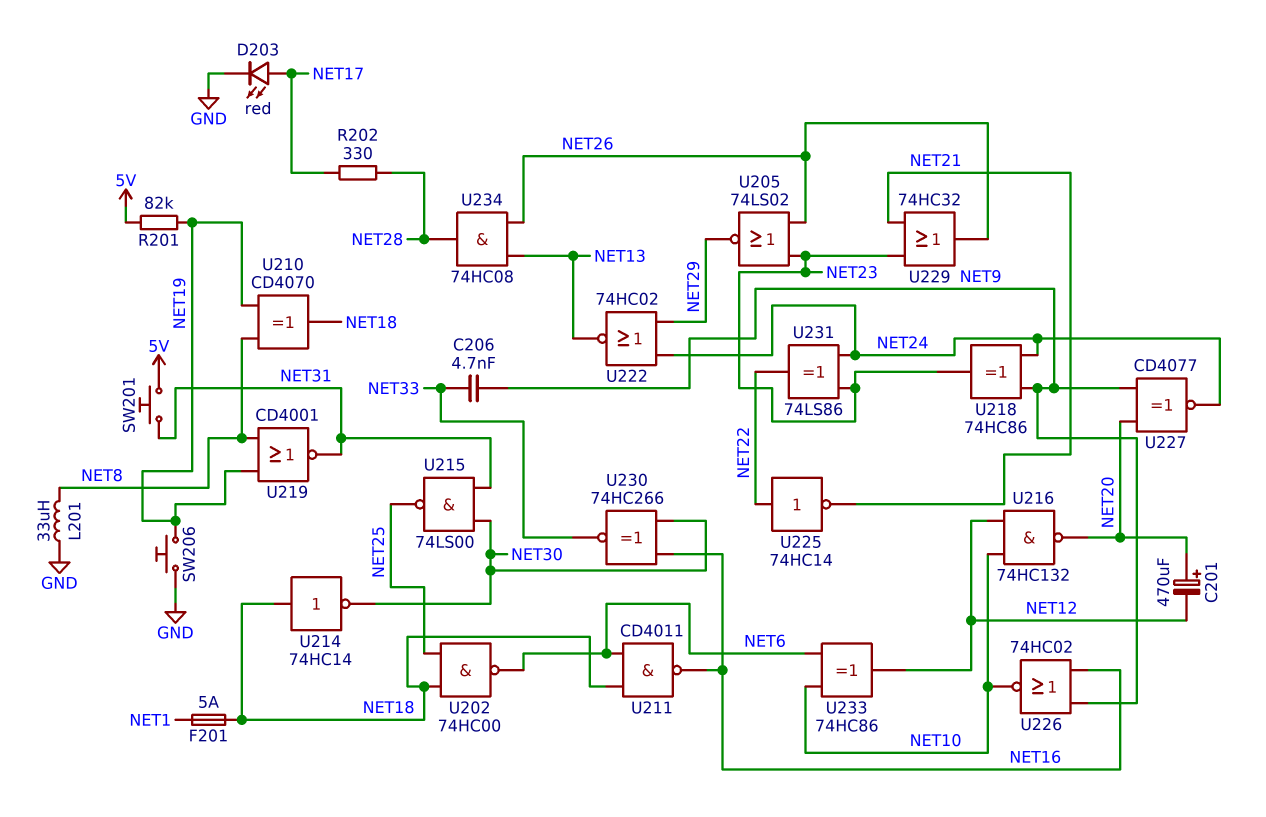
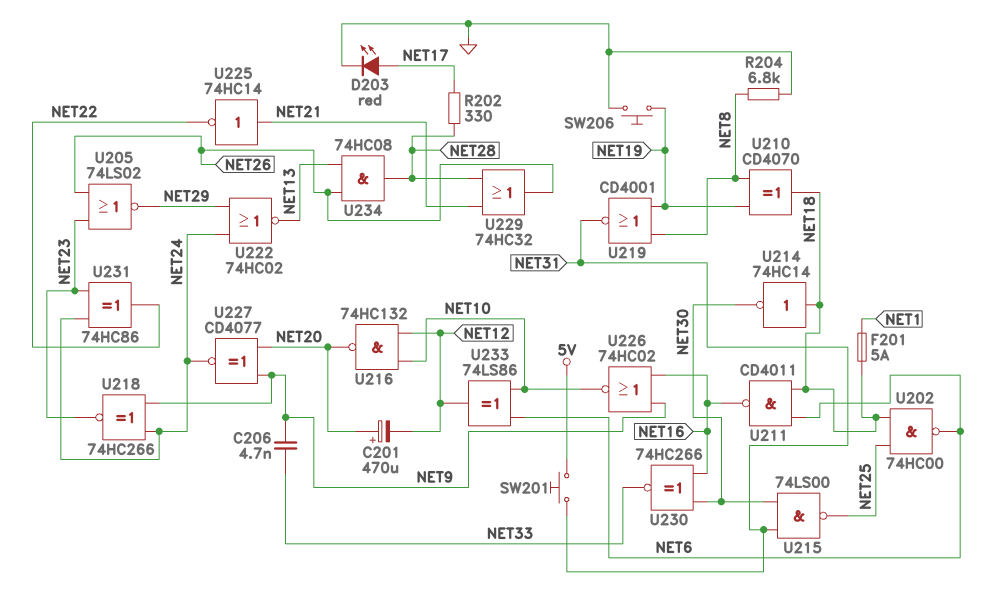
L201: 33uH (GND, NET8) -> none
R201: 82k (5V, NET19) -> none
R204: none -> 6.8k (GND, NET8)
U218: XOR 74HC86 (in NET9, in NET24, out NET23) -> XNOR 74HC266 (in NET9, in NET24, out NET23)
U225: NOT 74HC14 (in NET22, out NET21) -> NOT 74HC14 (in NET21, out NET22)
U229: OR 74HC32 (in NET21, in NET23, out NET26) -> OR 74HC32 (in NET21, in NET28, out NET26)
U231: XOR 74LS86 (in NET23, in NET24, out NET22) -> XOR 74HC86 (in NET23, in NET24, out NET22)
U233: XOR 74HC86 (in NET6, in NET10, out NET12) -> XOR 74LS86 (in NET6, in NET10, out NET12)

